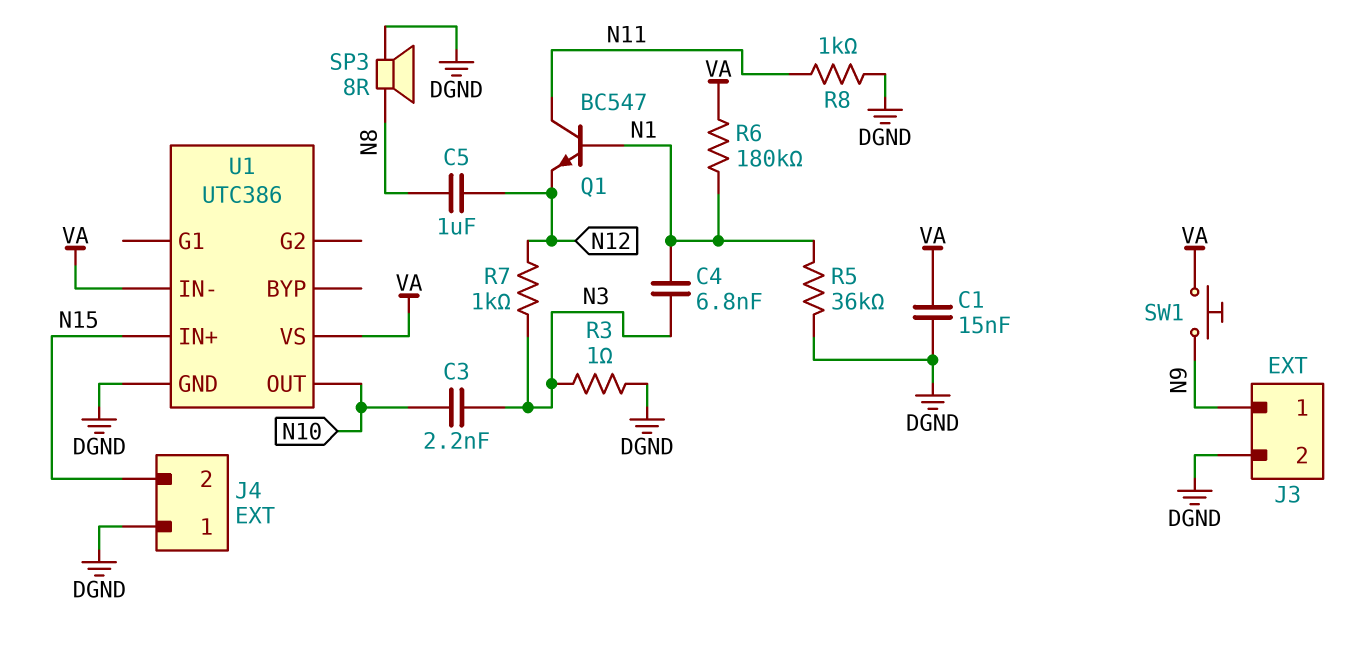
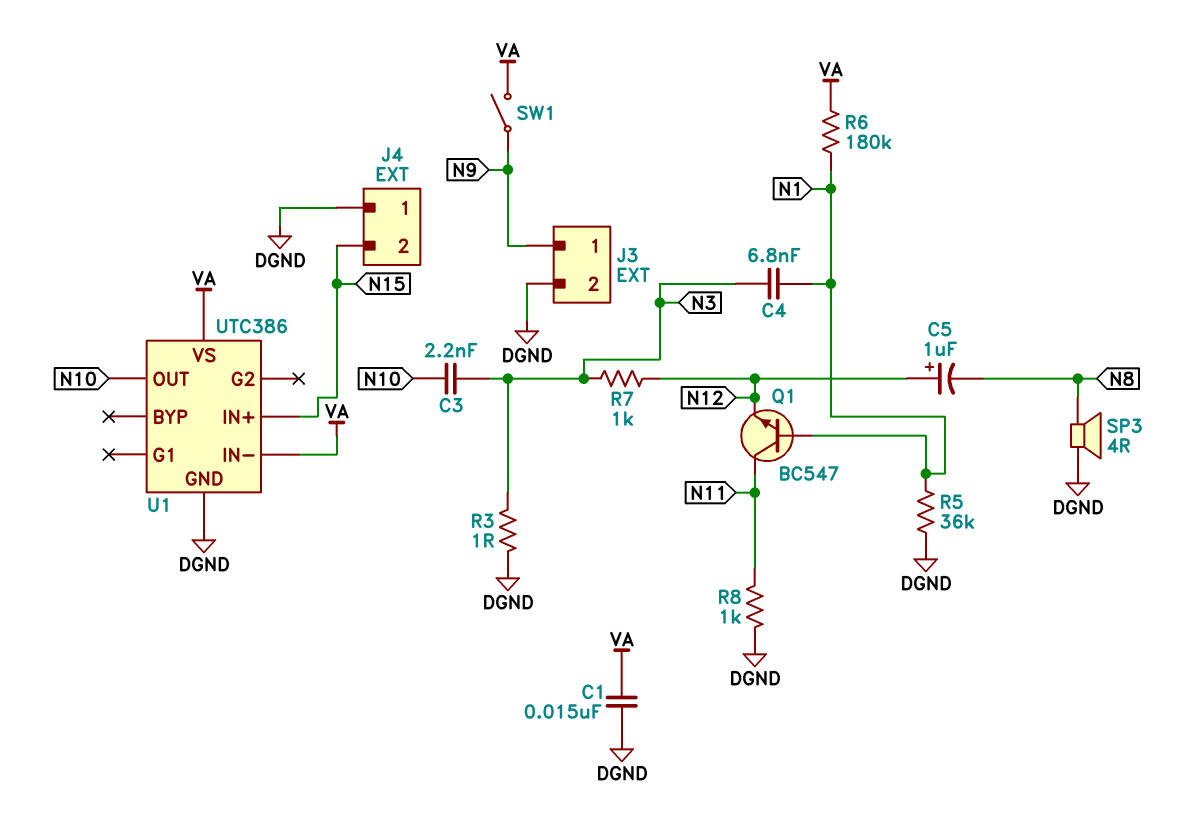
C5: 1uF (N8, N12) -> 1uF (plus N12, minus N8)
SP3: speaker 8R (DGND, N8) -> speaker 4R (DGND, N8)
SW1: button (N9, VA) -> switch (N9, VA)

